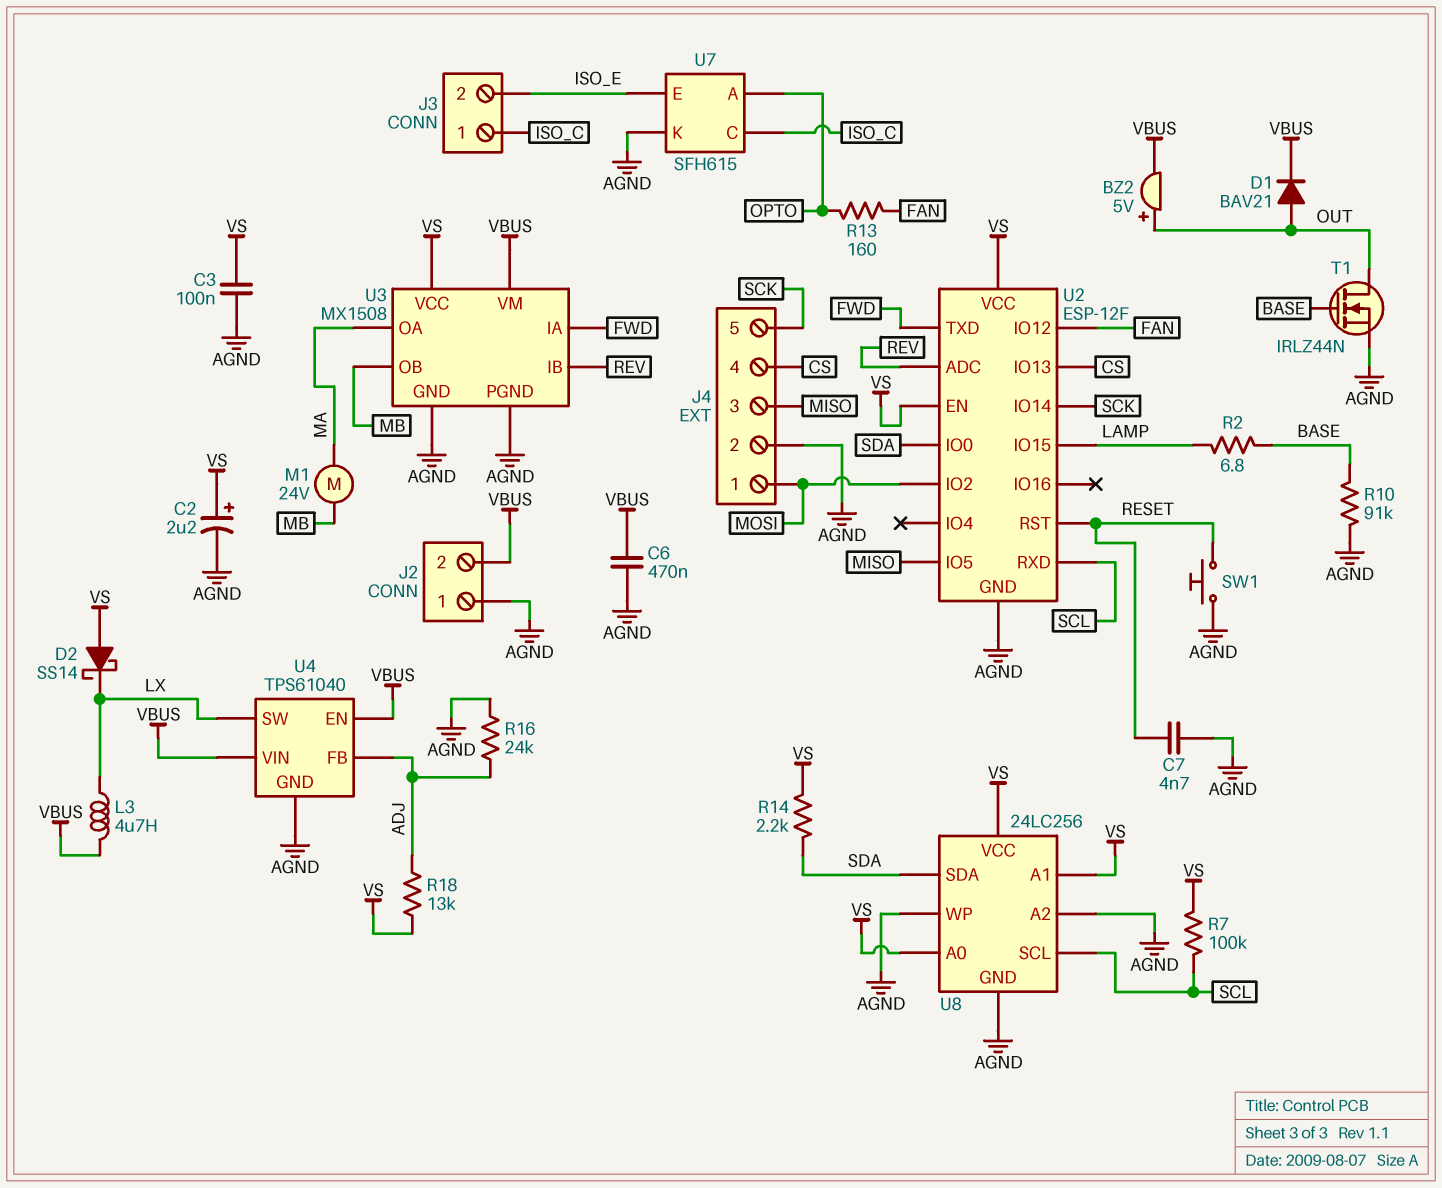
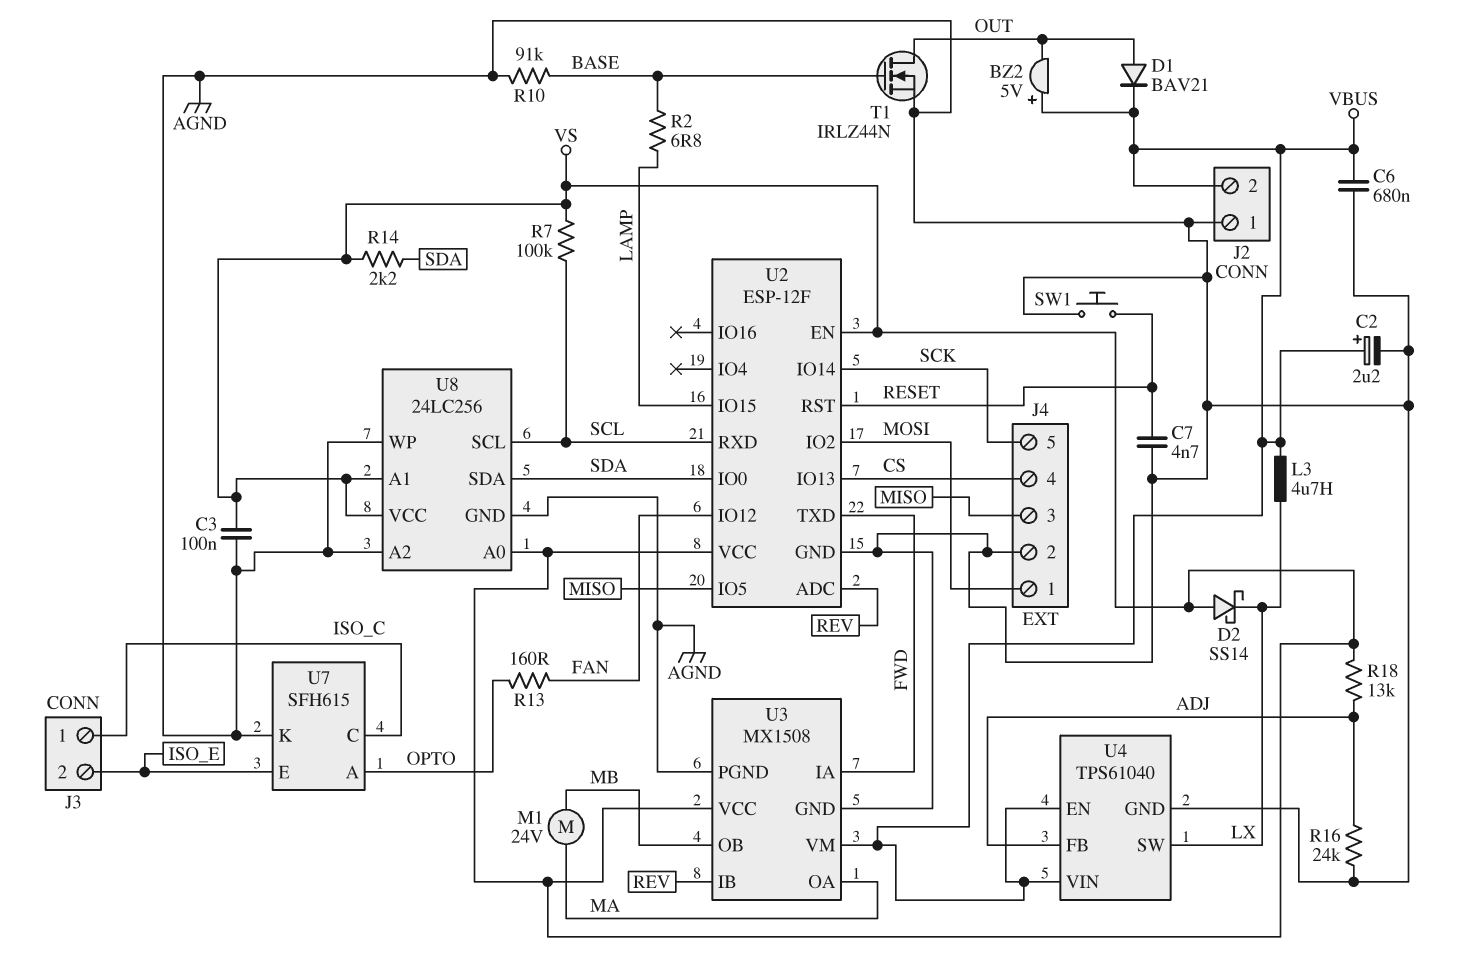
BZ2: buzzer 5V (plus OUT, minus VBUS) -> buzzer 5V (plus VBUS, minus OUT)
C2: 2.2uF (plus VS, minus AGND) -> 2.2uF (plus VBUS, minus AGND)
C6: 470nF (AGND, VBUS) -> 680nF (AGND, VBUS)

